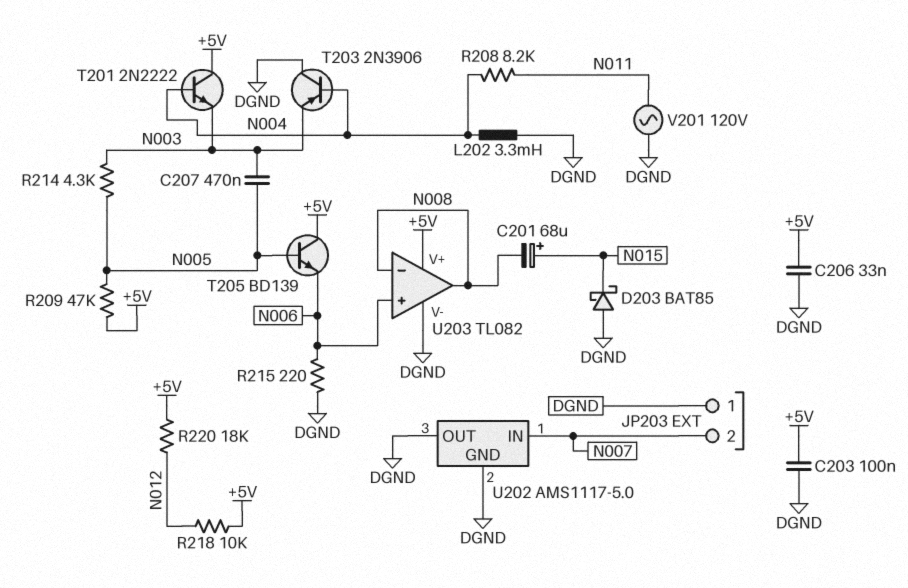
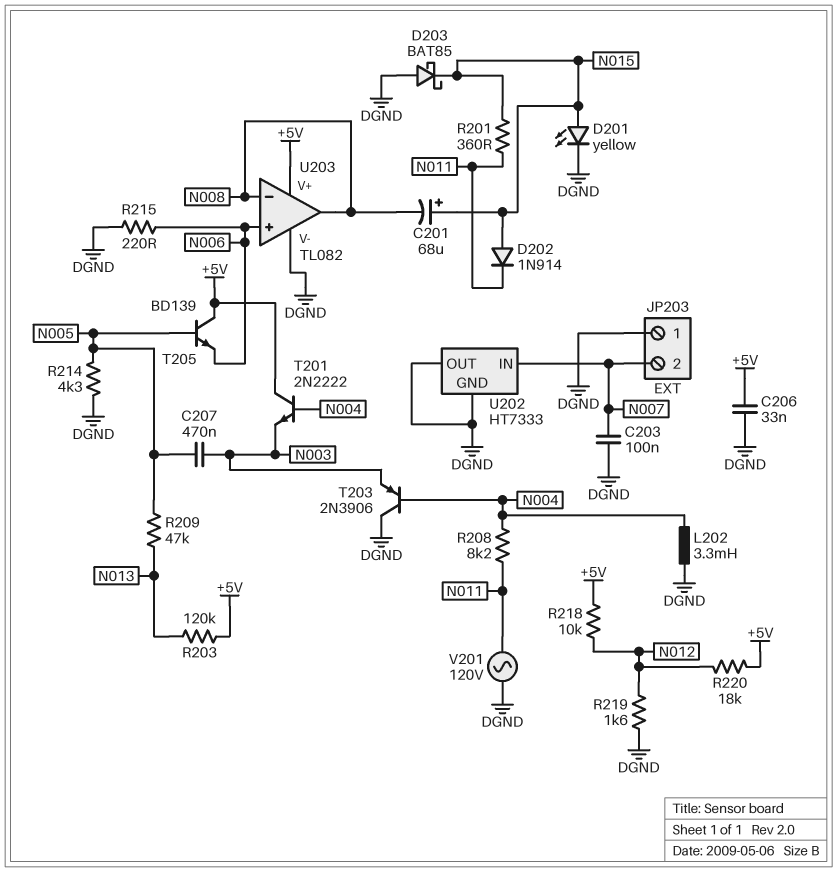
C203: 100nF (+5V, DGND) -> 100nF (DGND, N007)
D201: none -> LED yellow (A N015, K DGND)
D202: none -> diode 1N914 (A N015, K N011)
R201: none -> 360 (N011, N015)
R203: none -> 120k (+5V, N013)
R209: 47k (+5V, N005) -> 47k (N005, N013)
R214: 4.3k (N003, N005) -> 4.3k (DGND, N005)
R219: none -> 1.6k (DGND, N012)
U202: AMS1117-5.0 -> HT7333

